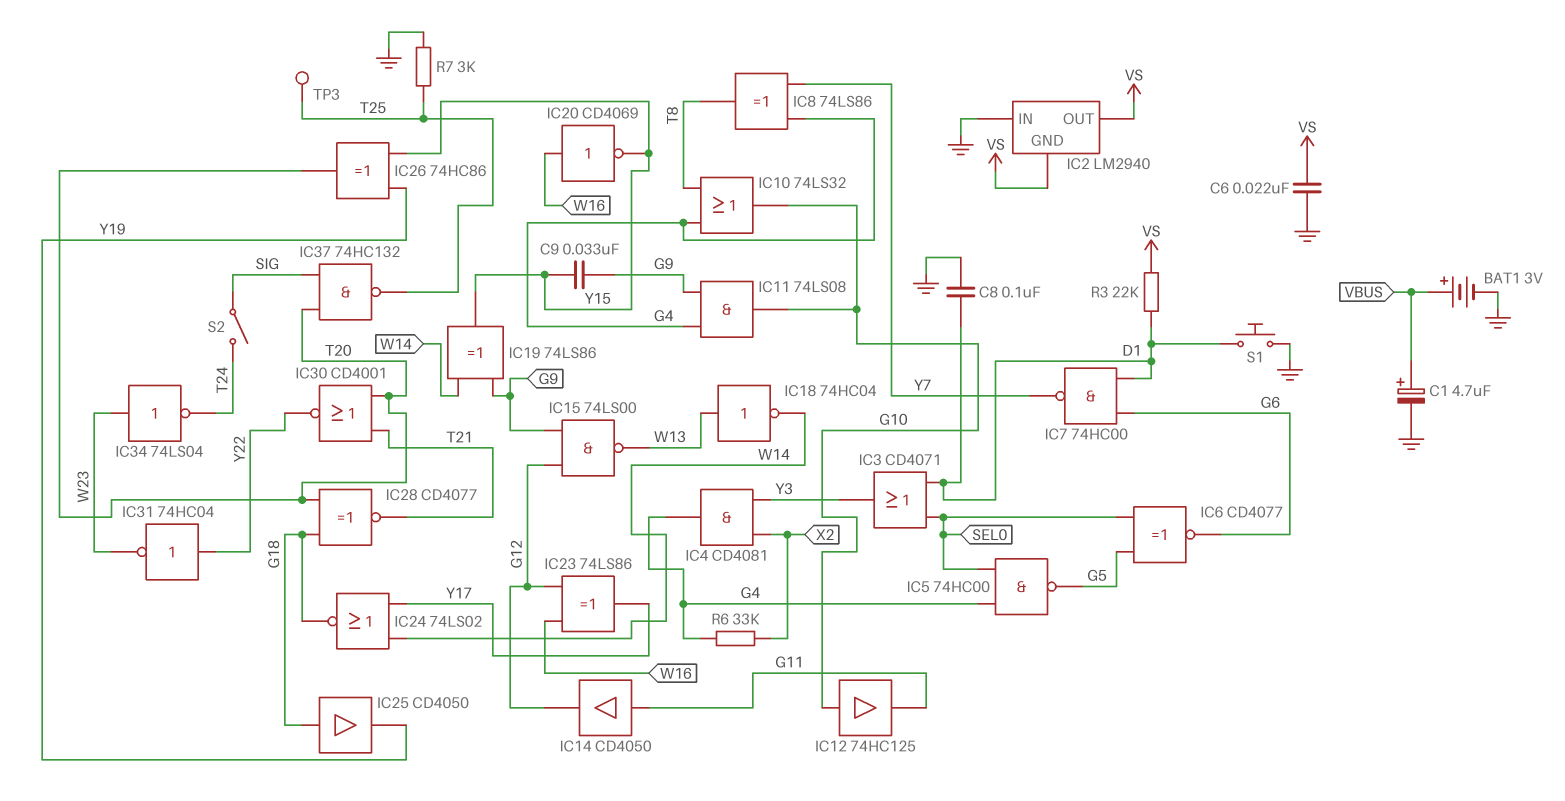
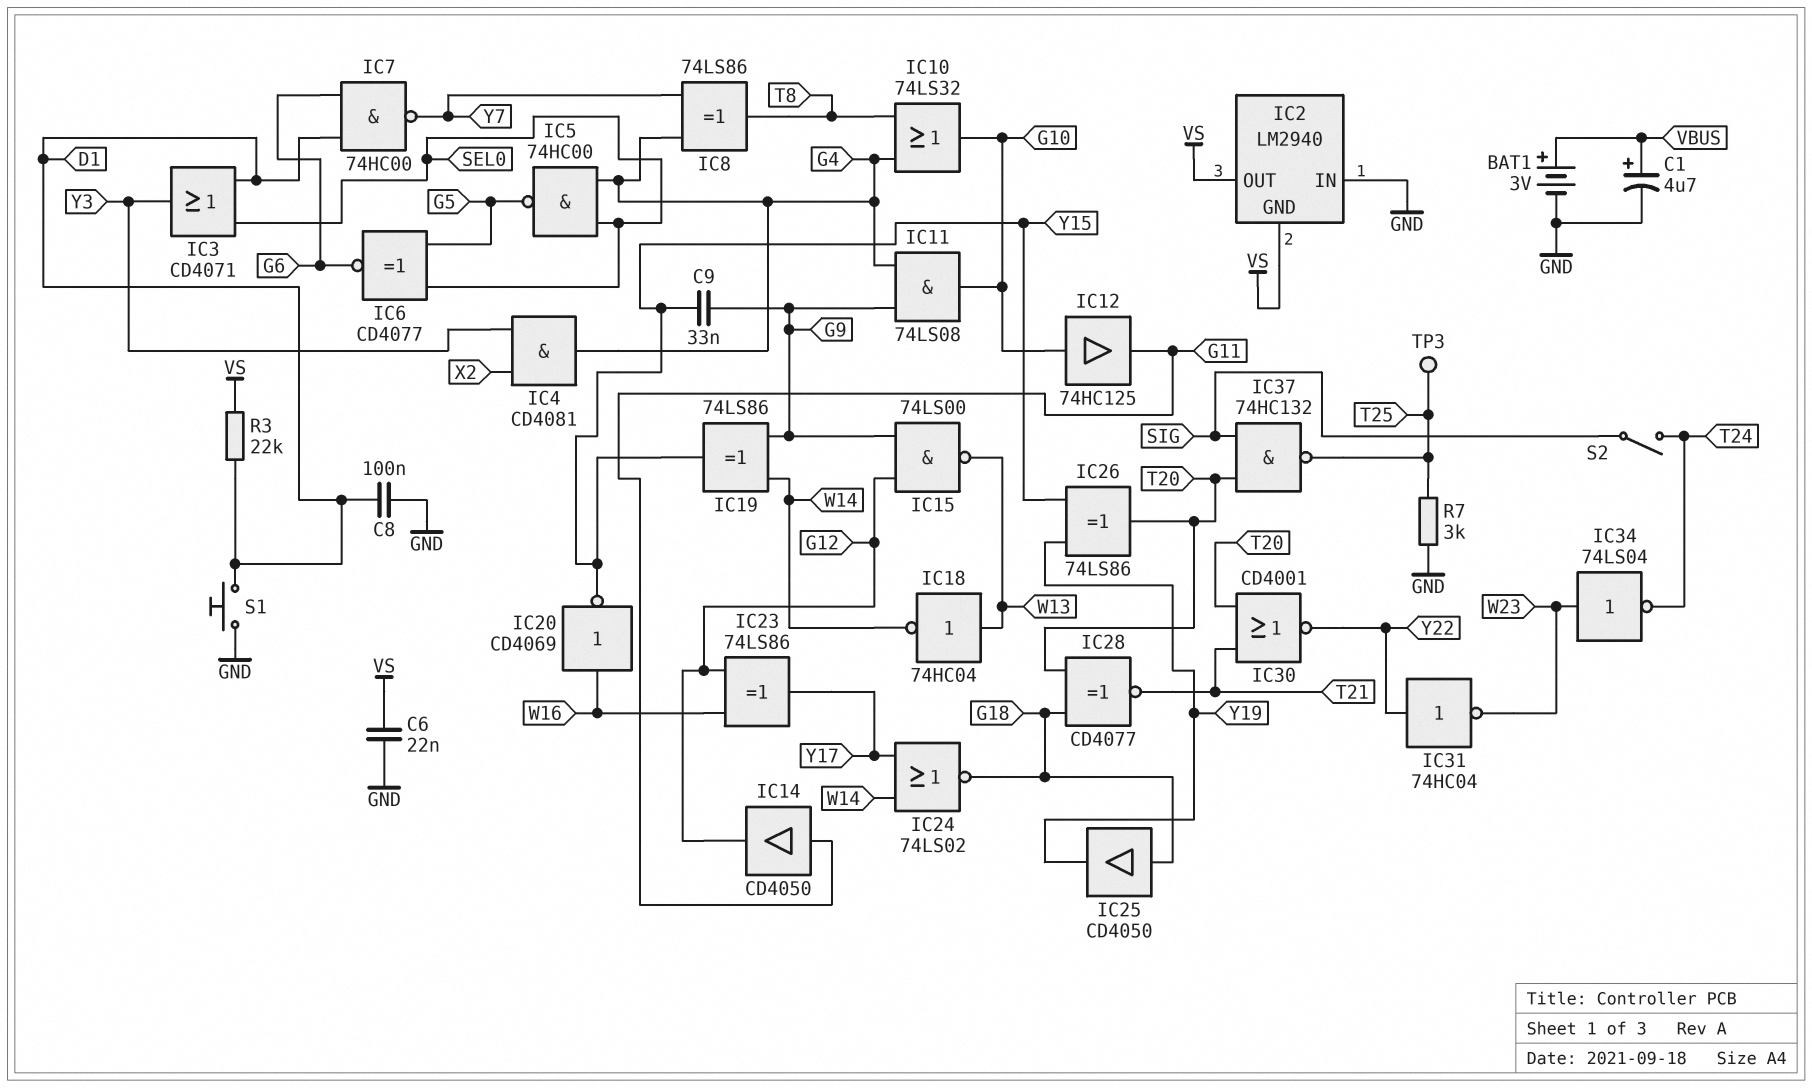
IC26: XOR 74HC86 (in Y15, in Y19, out T20) -> XOR 74LS86 (in Y15, in Y19, out T20)
R6: 33k (G4, X2) -> none

